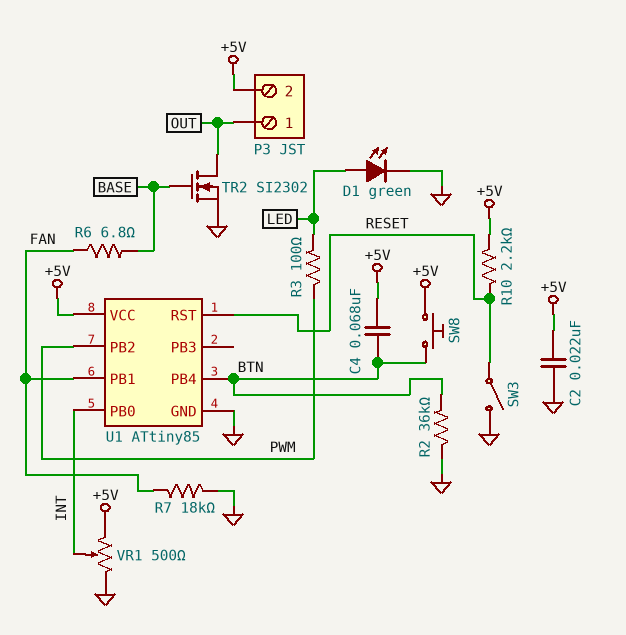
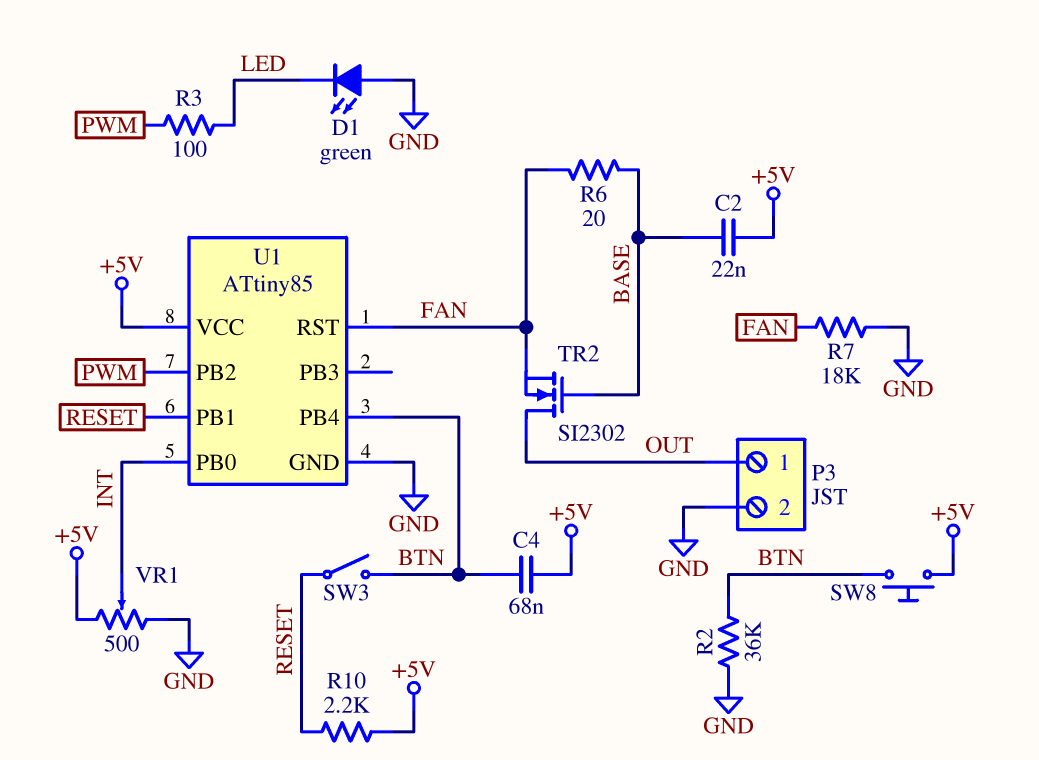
C2: 22nF (+5V, GND) -> 22nF (+5V, BASE)
D1: LED green (A LED, K GND) -> LED green (A GND, K LED)
P3 pin 2: +5V -> GND
R6: 6.8 (BASE, FAN) -> 20 (BASE, FAN)
SW3: switch (GND, RESET) -> switch (BTN, RESET)
TR2: NMOS SI2302 (G BASE, D OUT, S GND) -> NMOS SI2302 (G BASE, D OUT, S FAN)
U1 pin PB1: FAN -> RESET
U1 pin RST: RESET -> FAN

